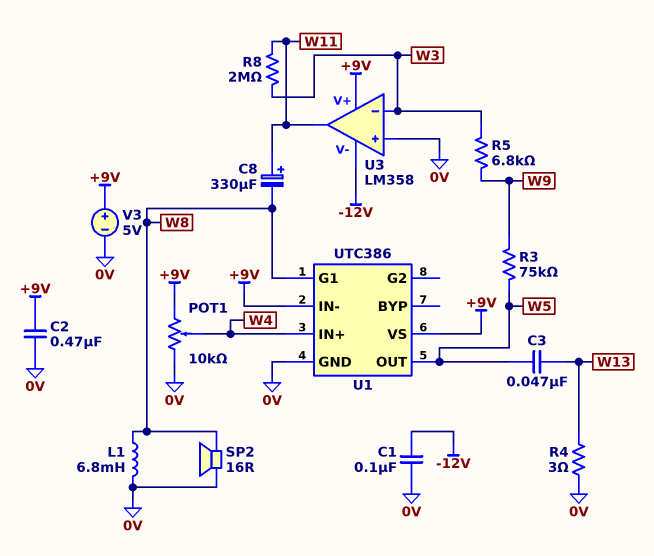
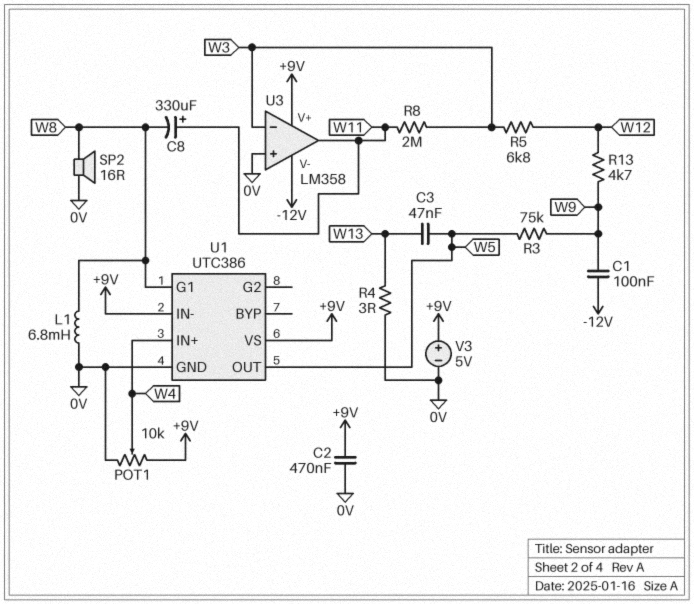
C1: 100nF (-12V, 0V) -> 100nF (-12V, W9)
R5: 6.8k (W3, W9) -> 6.8k (W3, W12)
R13: none -> 4.7k (W9, W12)

